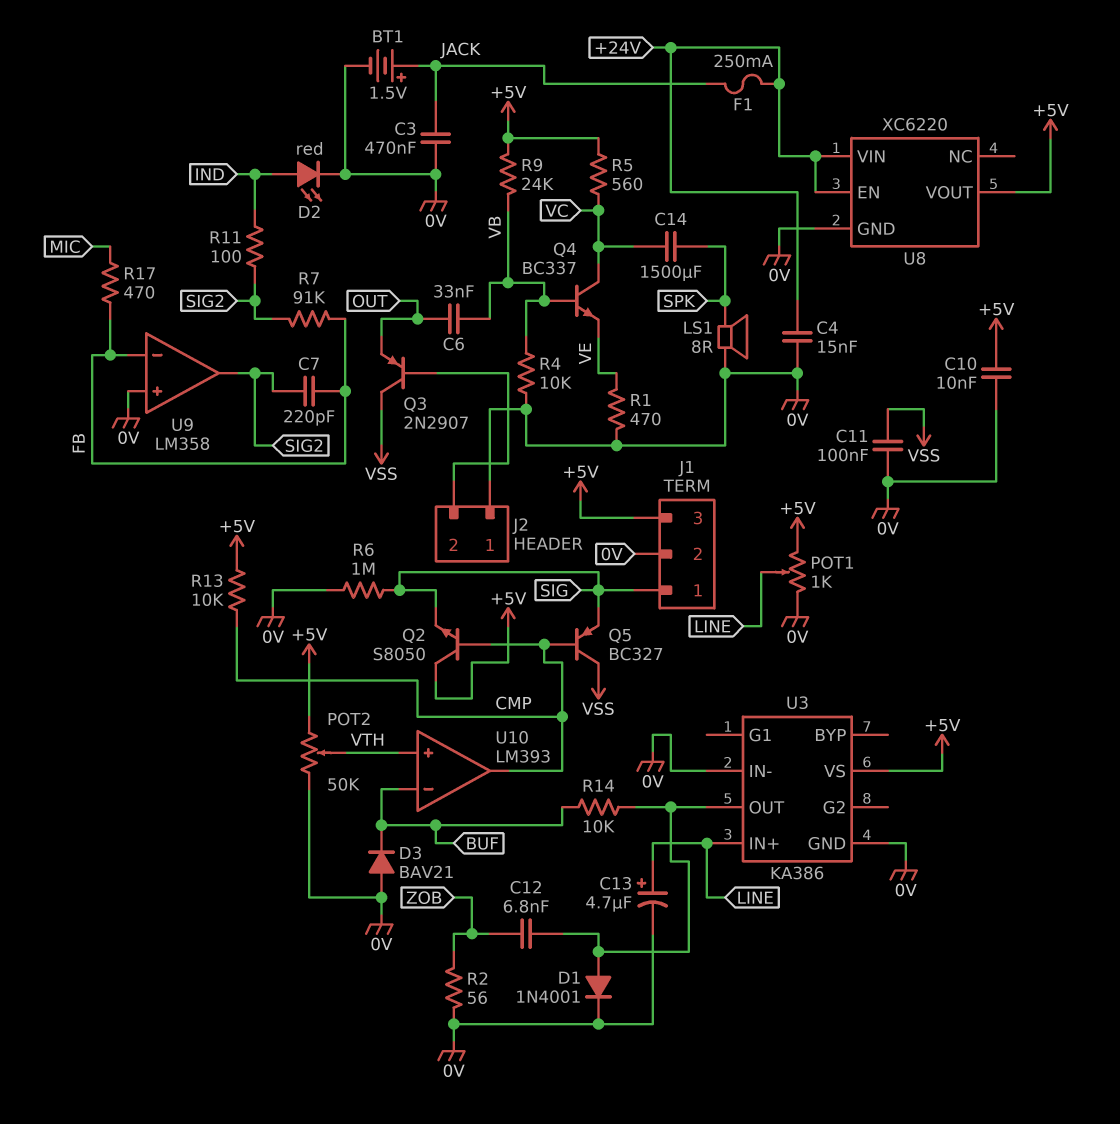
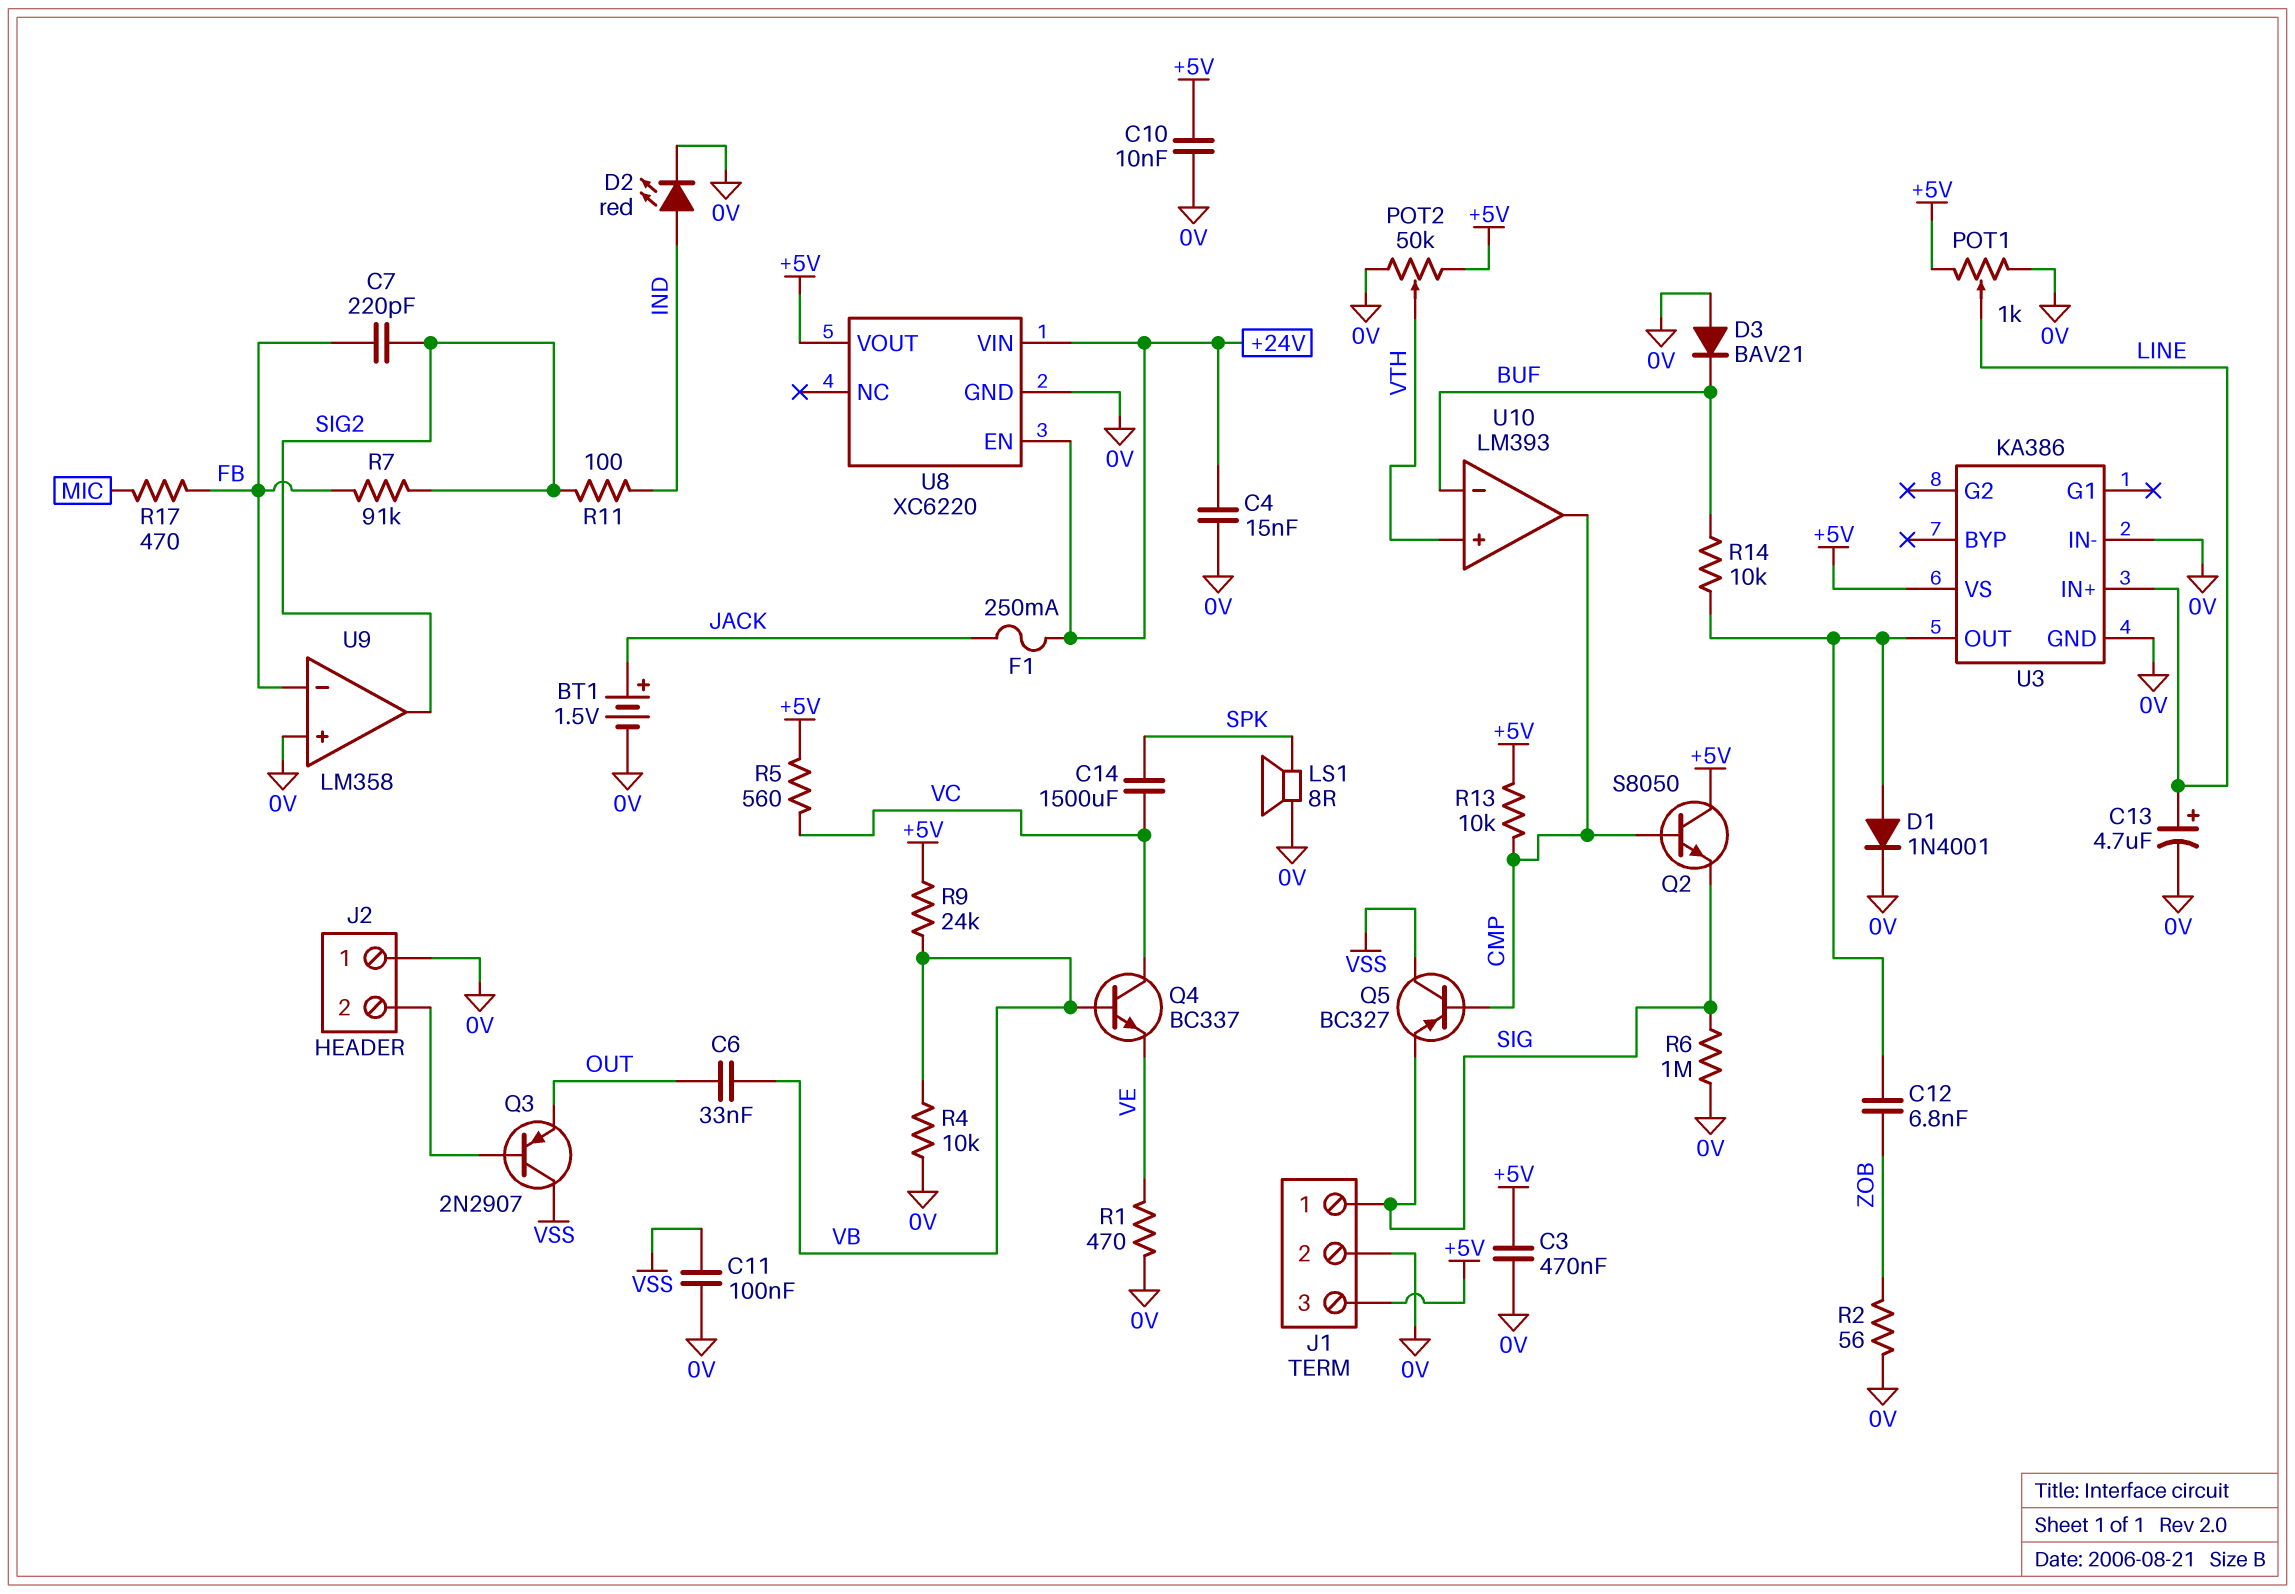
C3: 470nF (0V, JACK) -> 470nF (+5V, 0V)

